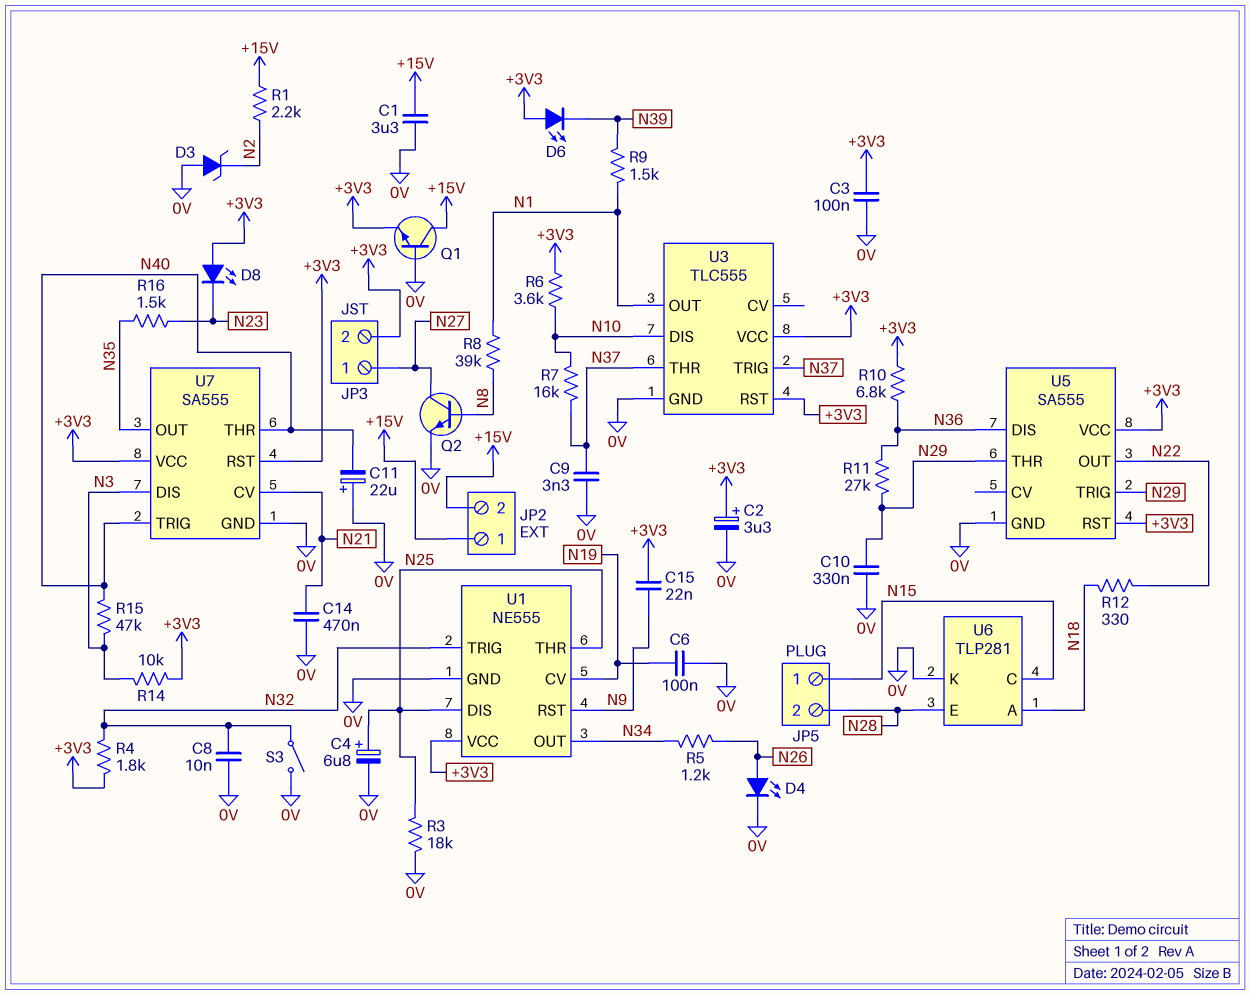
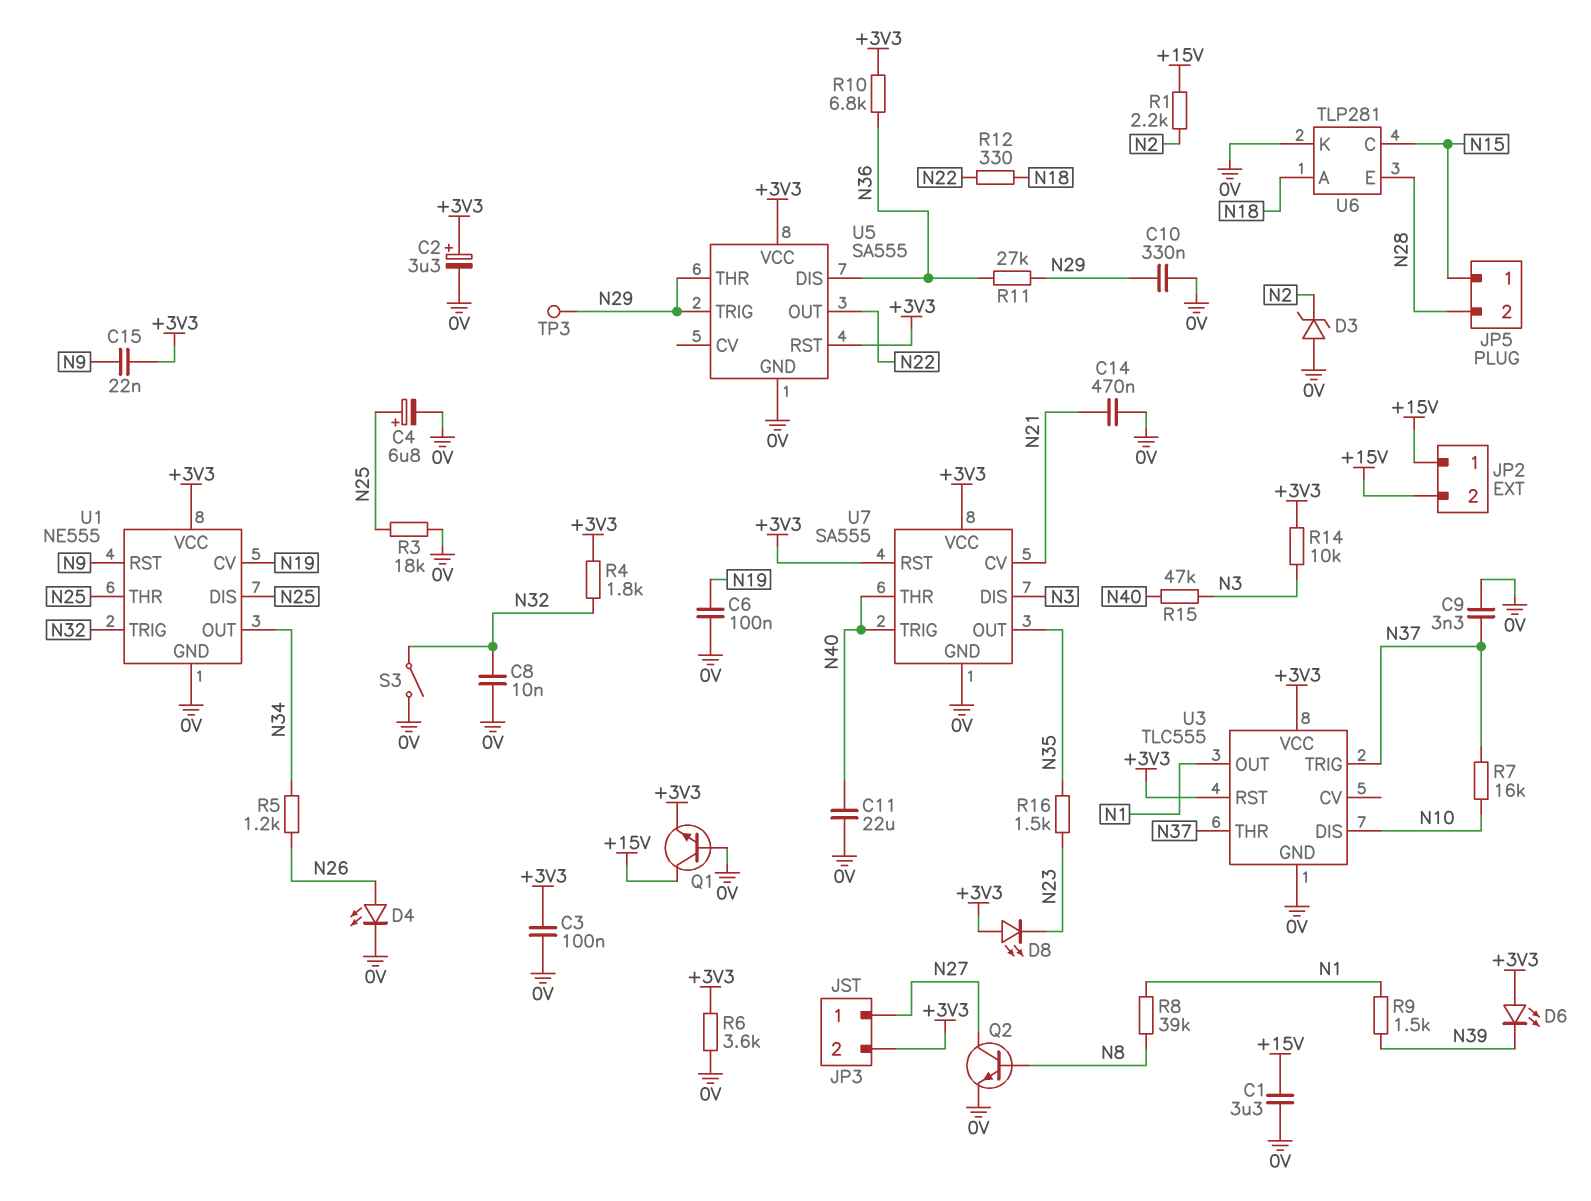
C11: 22uF (plus 0V, minus N40) -> 22uF (0V, N40)
R6: 3.6k (+3V3, N10) -> 3.6k (+3V3, 0V)
TP3: none -> test point (N29)

